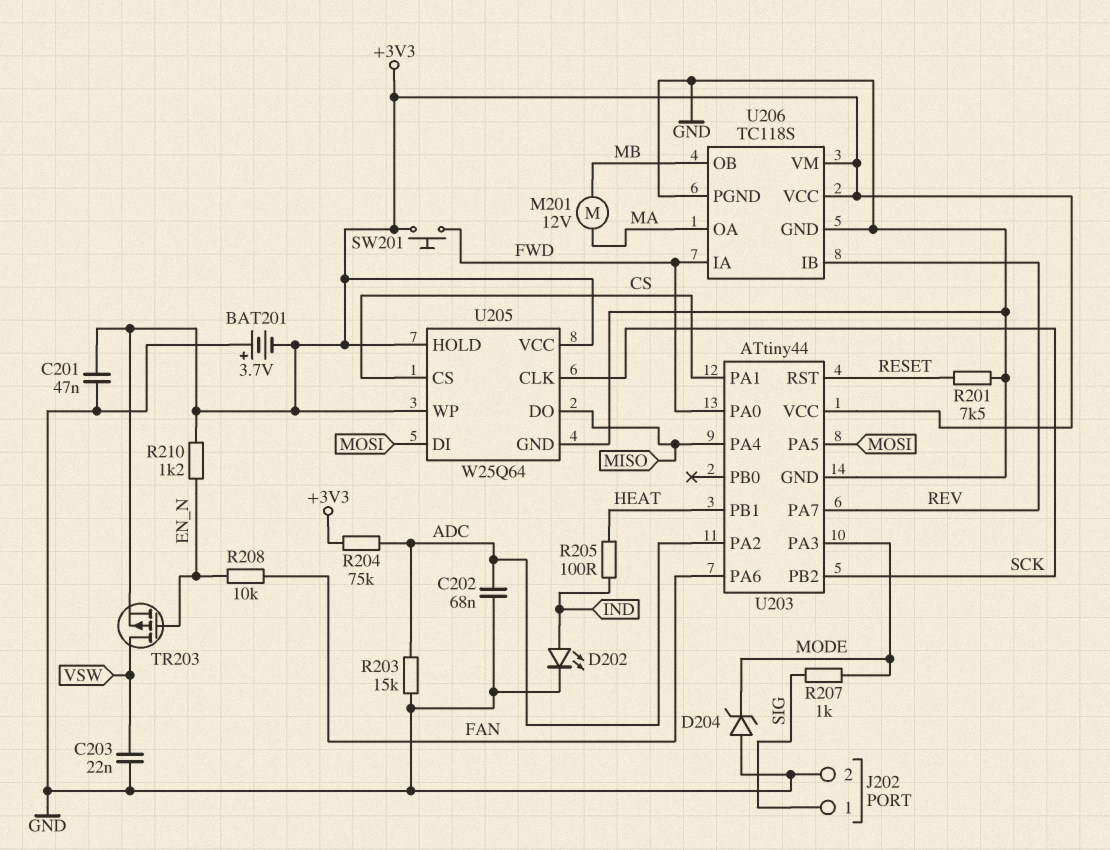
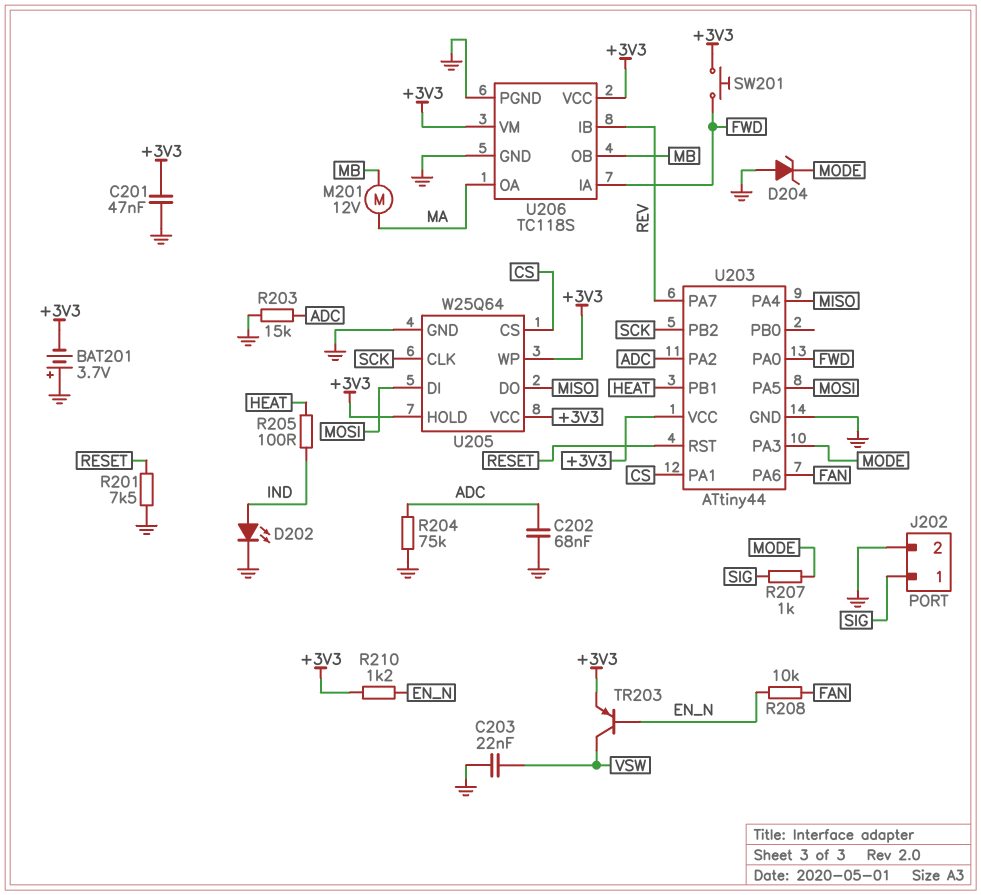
R204: 75k (+3V3, ADC) -> 75k (ADC, GND)
TR203: PMOS (G EN_N, D VSW, S +3V3) -> PNP (B EN_N, C VSW, E +3V3)

